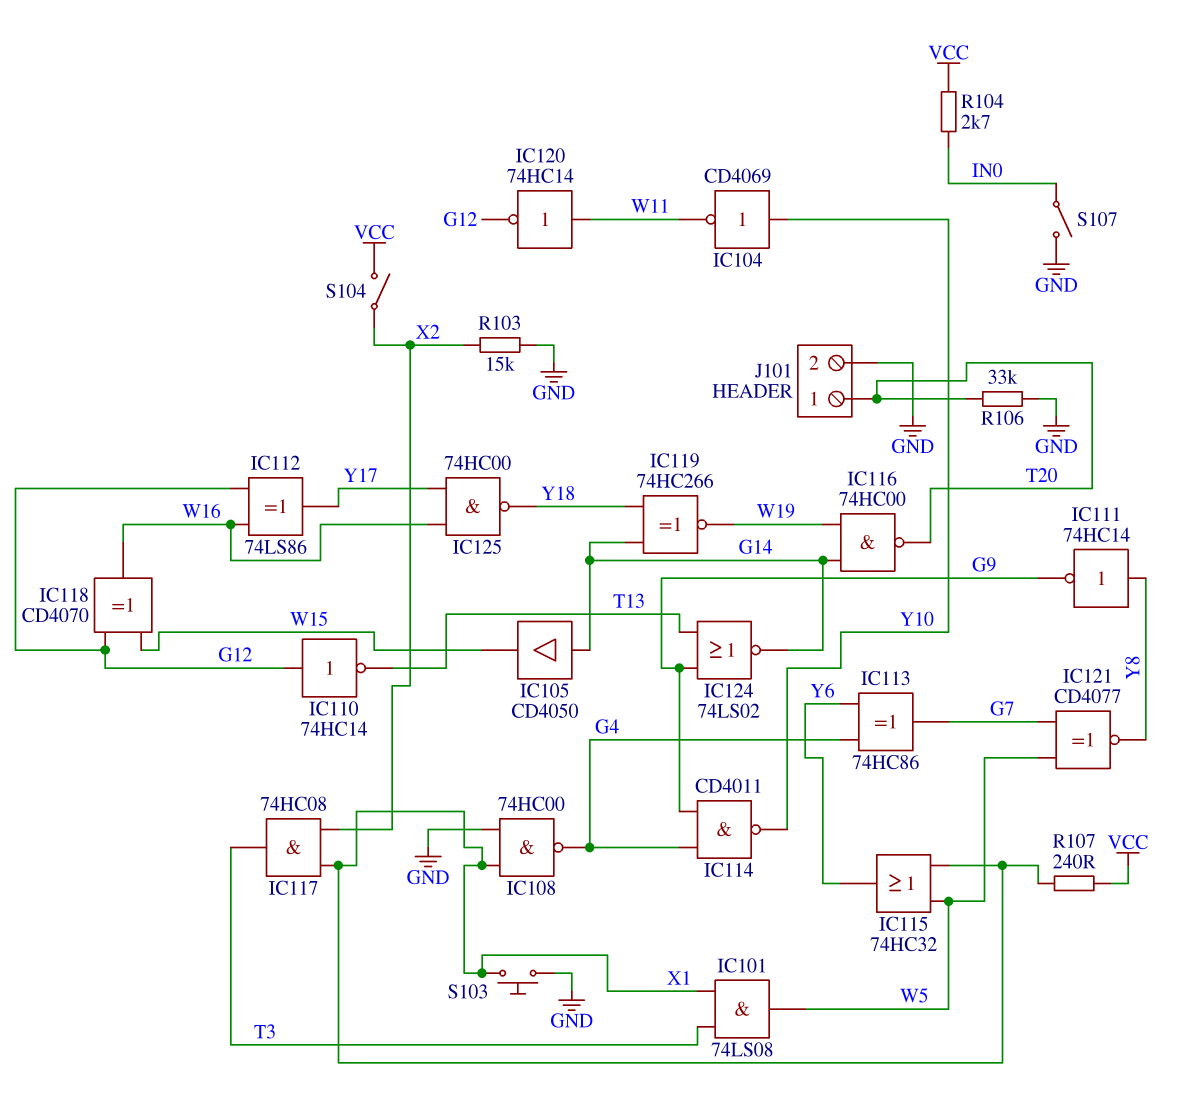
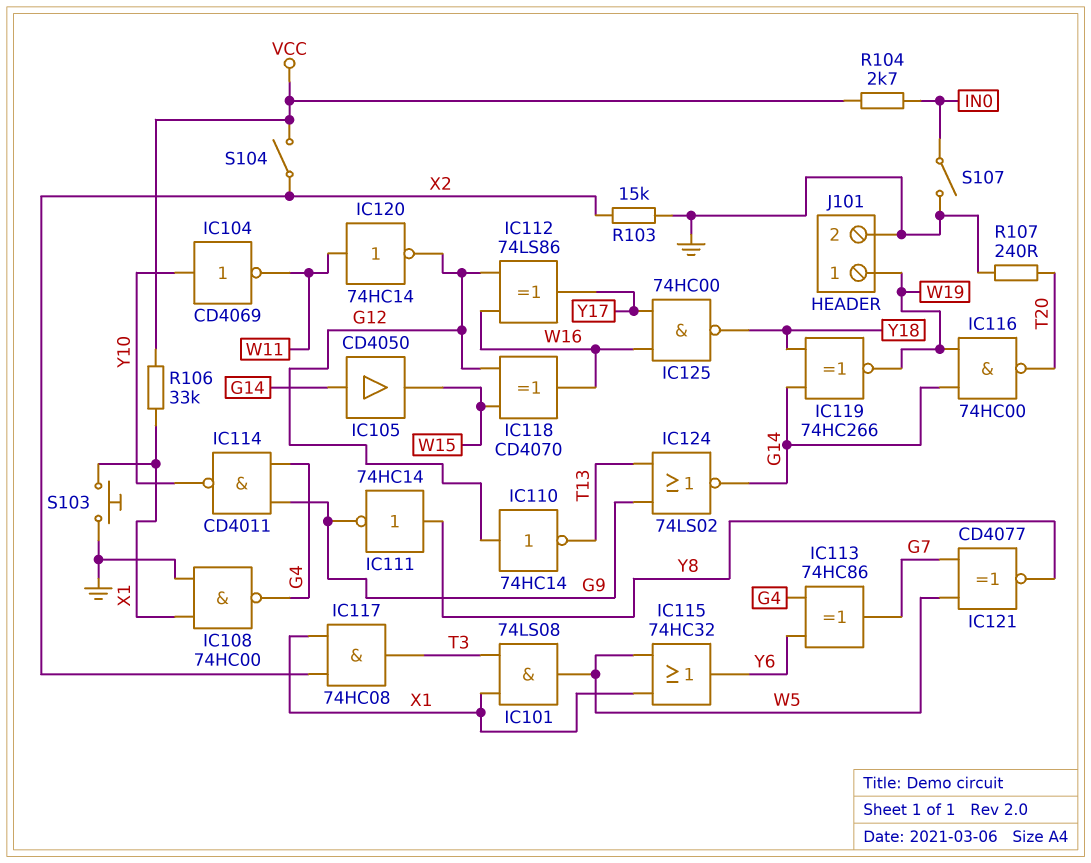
J101 pin 1: T20 -> W19
R106: 33k (GND, T20) -> 33k (VCC, X1)
R107: 240 (VCC, X1) -> 240 (GND, T20)

